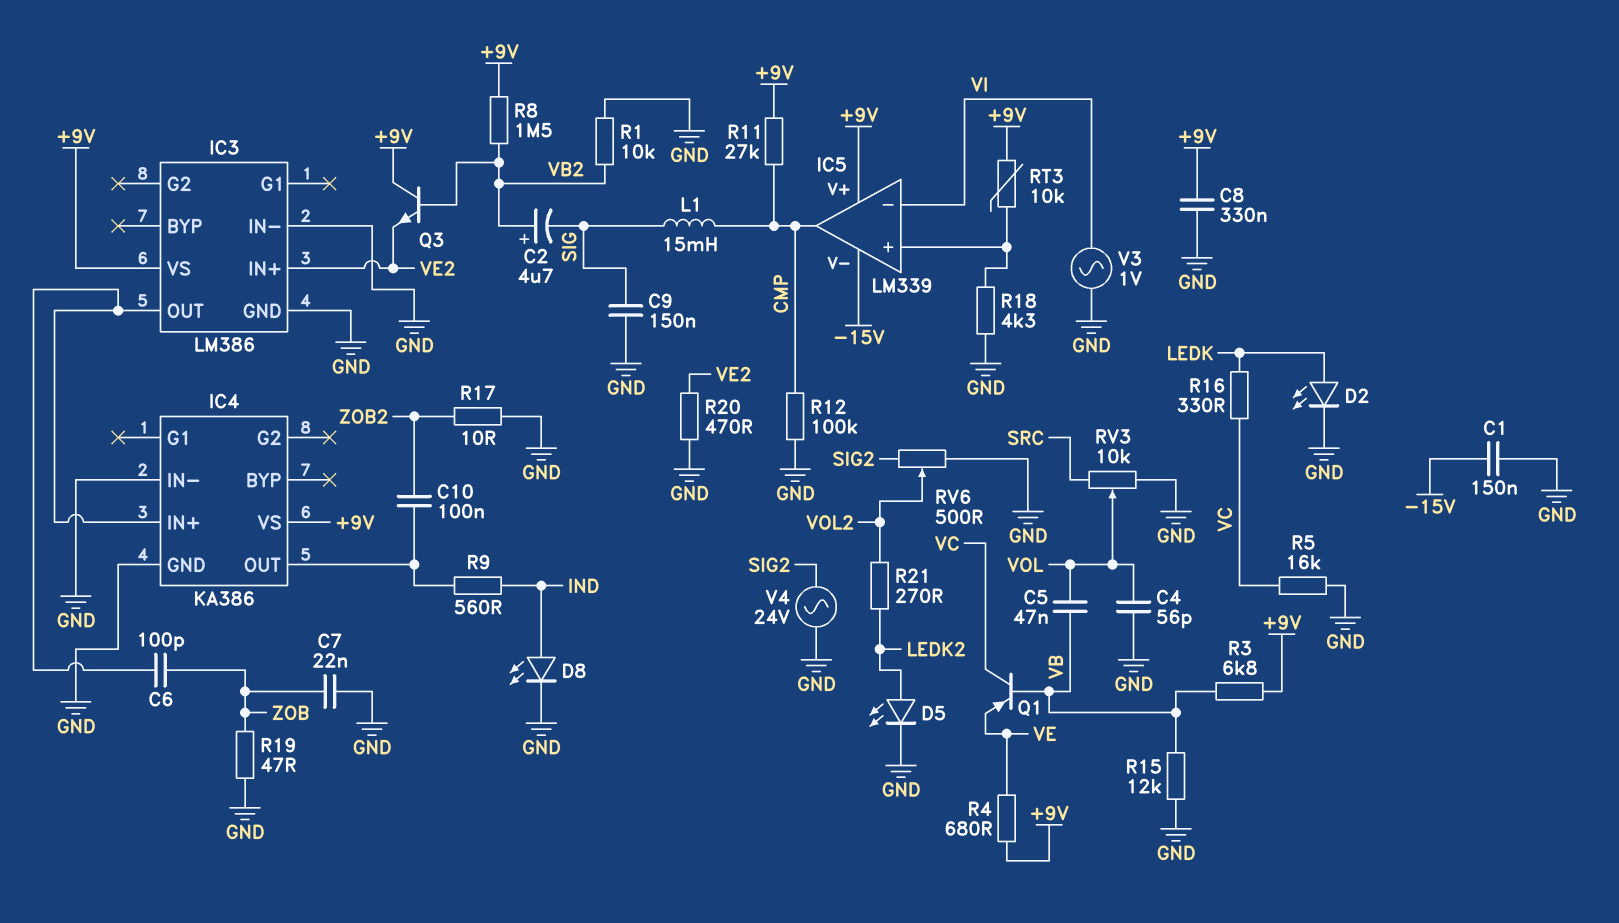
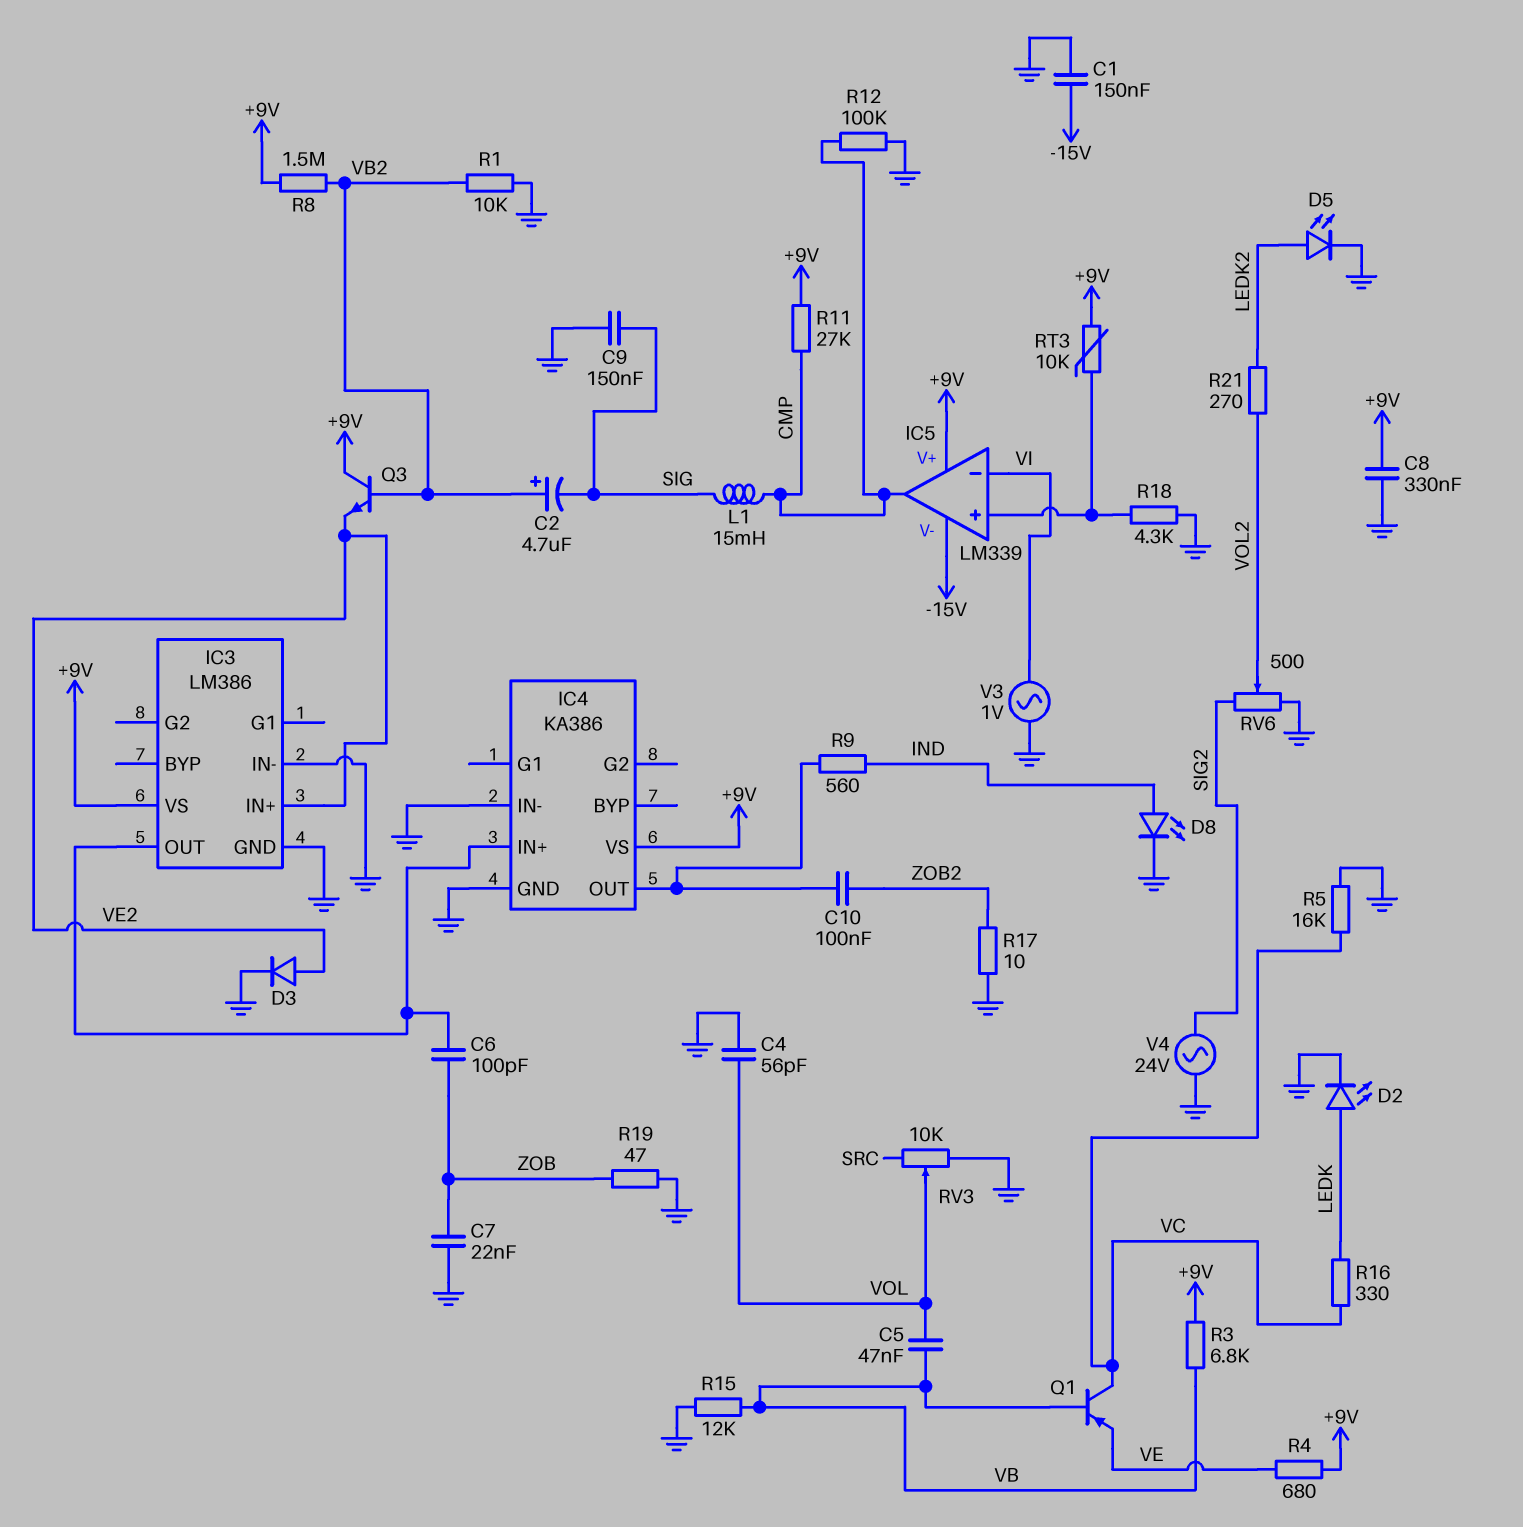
D3: none -> diode (A VE2, K GND)
R20: 470 (GND, VE2) -> none

